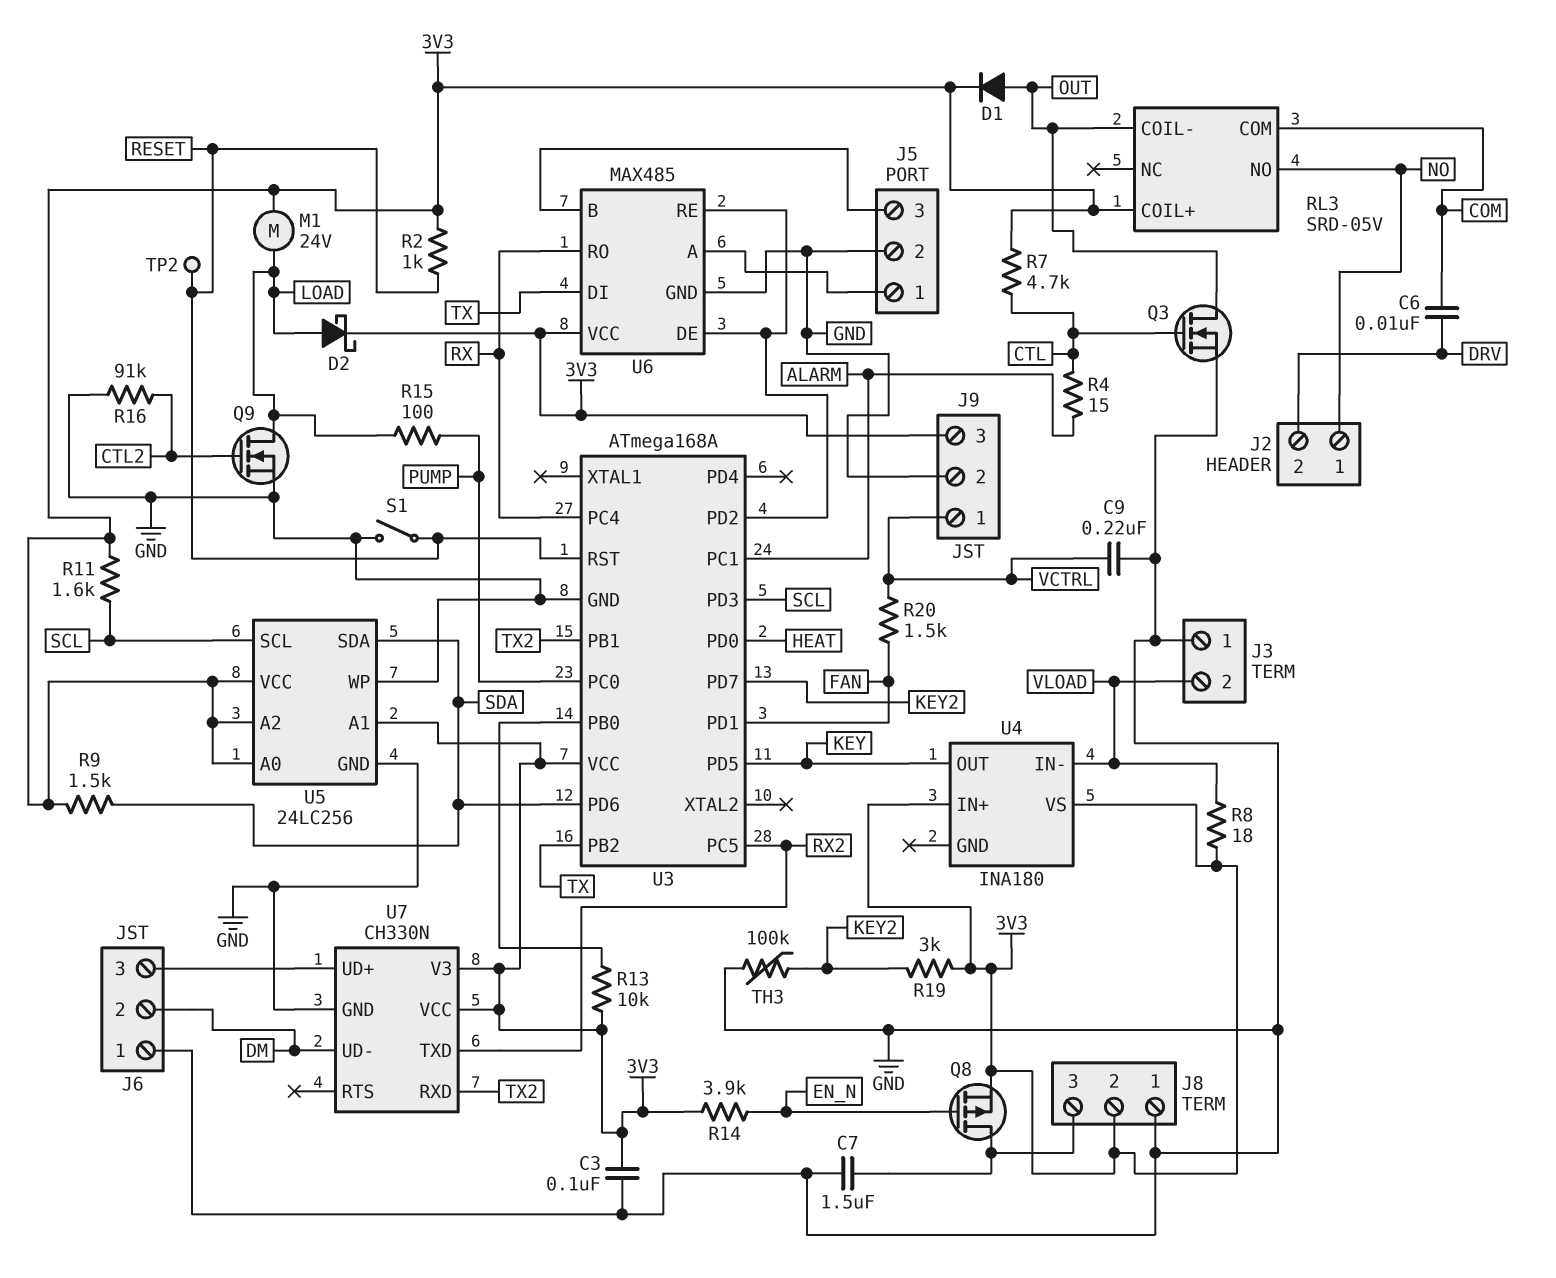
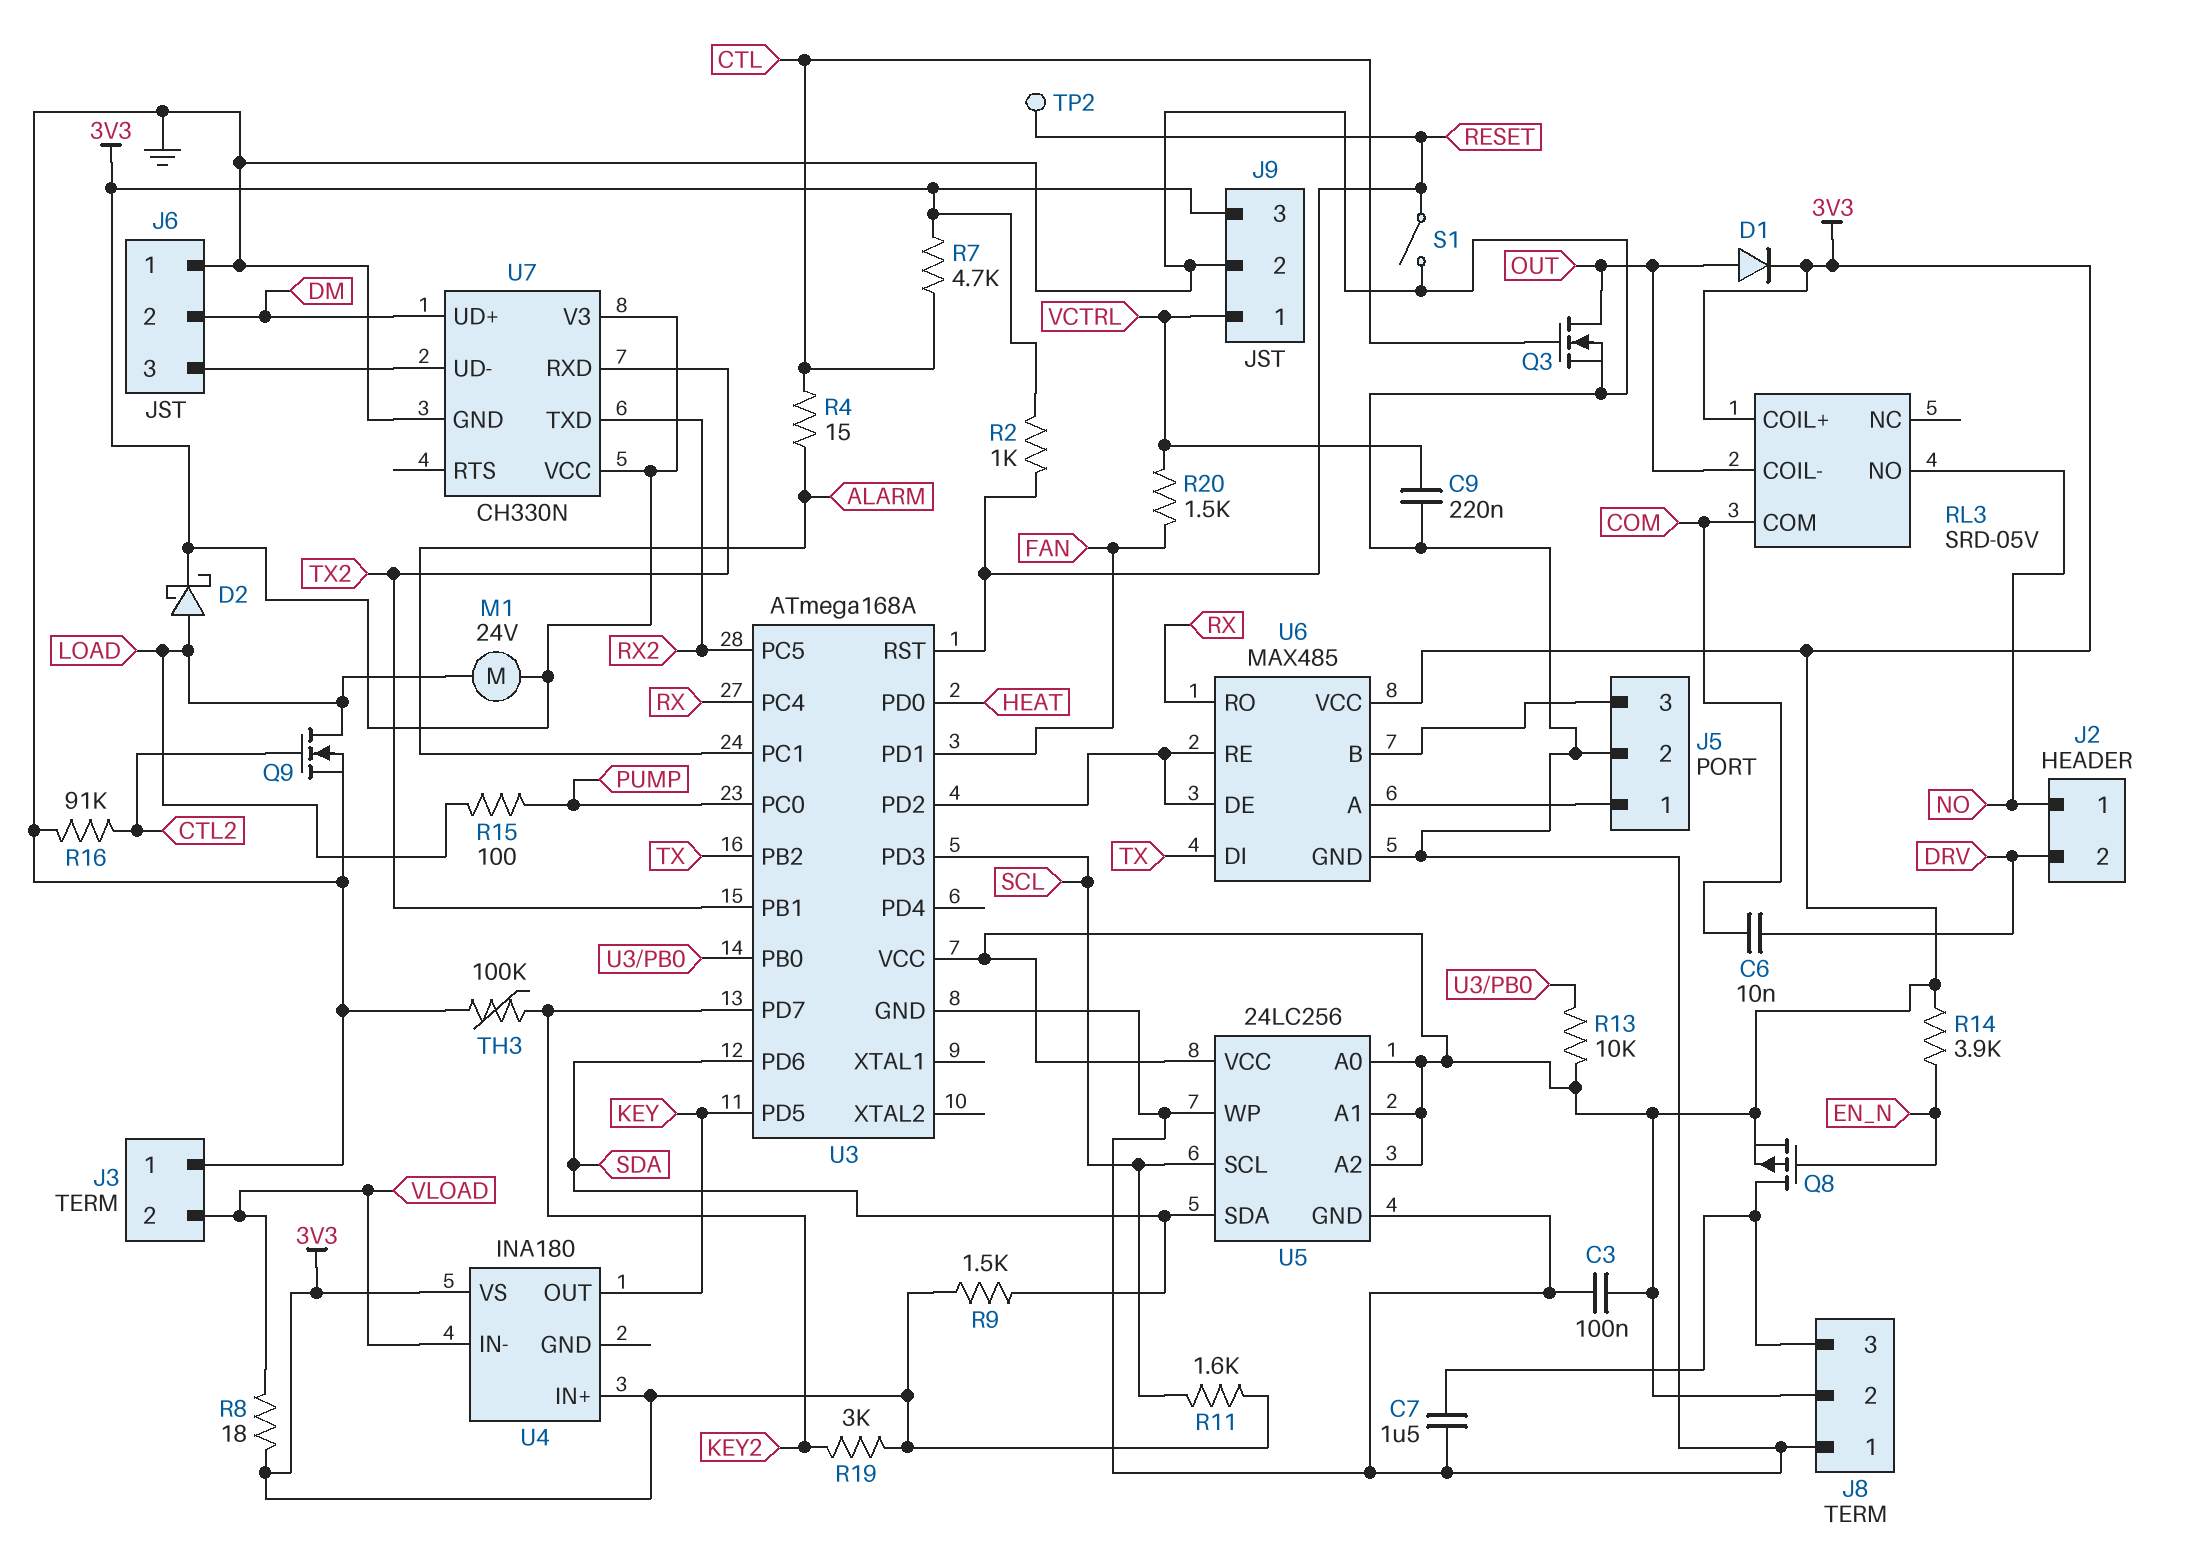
U7 pin UD+: J6/3 -> DM
U7 pin UD-: DM -> J6/3

